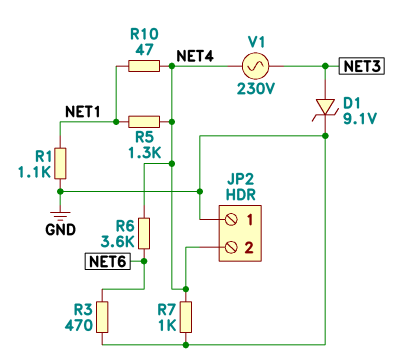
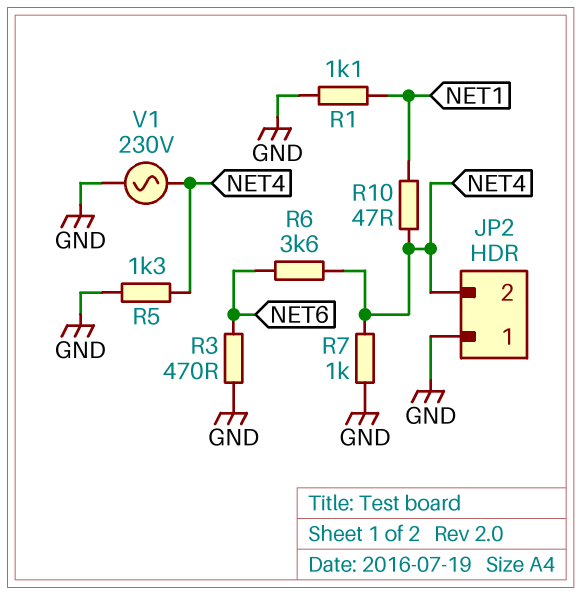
D1: zener 9.1V (A NET3, K GND) -> none
R5: 1.3k (NET1, NET4) -> 1.3k (GND, NET4)
V1: AC 230V (NET3, NET4) -> AC 230V (GND, NET4)

